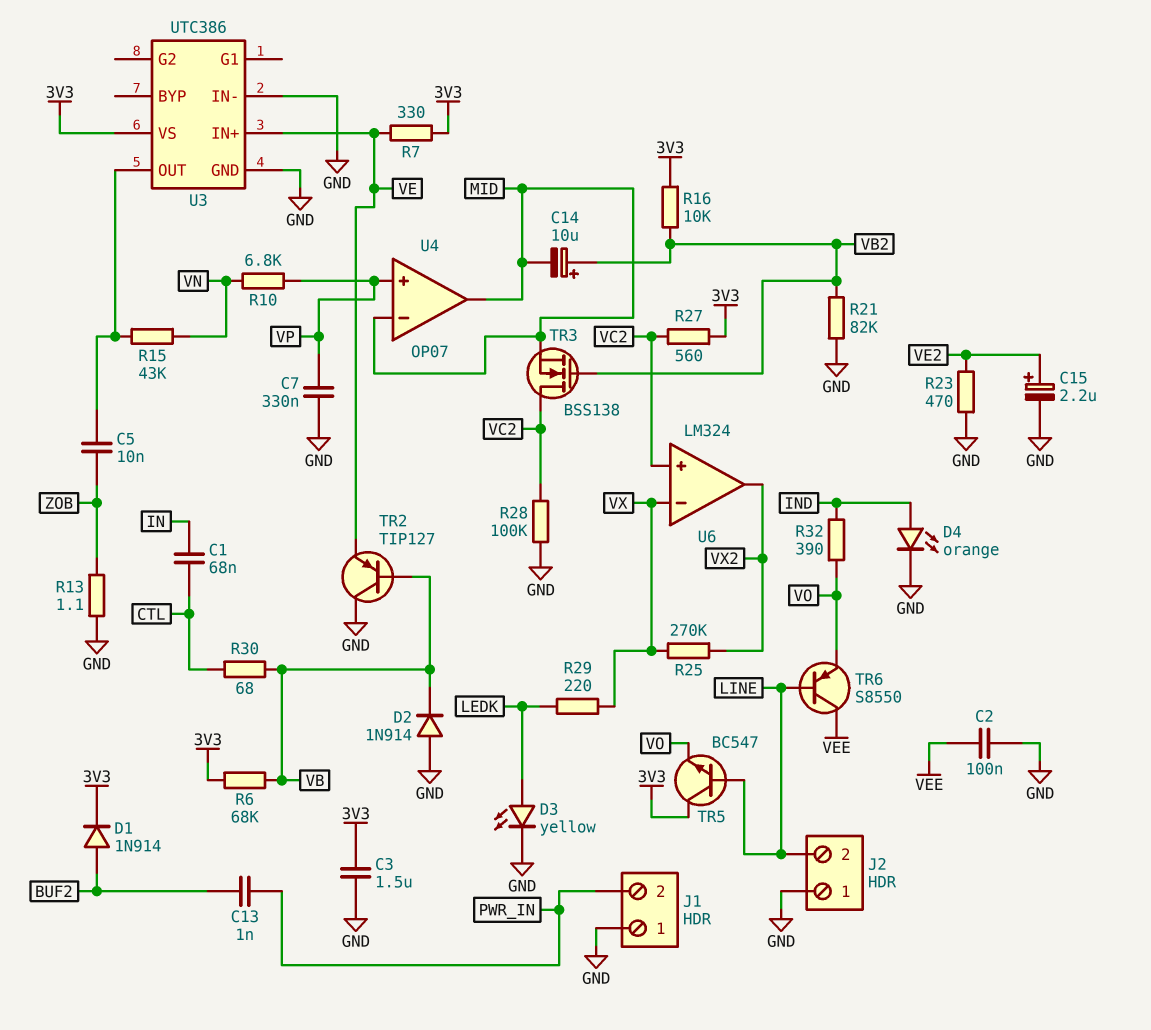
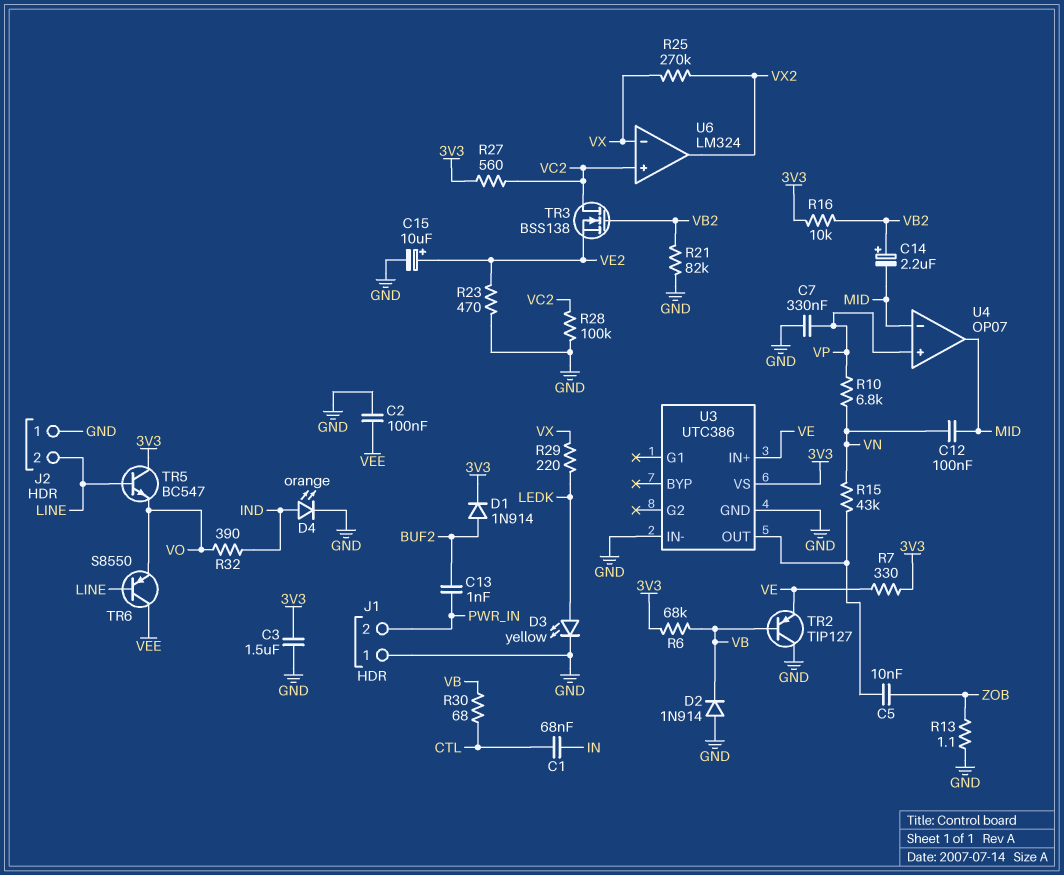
C12: none -> 100nF (MID, VN)
C14: 10uF (plus VB2, minus MID) -> 2.2uF (plus VB2, minus MID)
C15: 2.2uF (plus VE2, minus GND) -> 10uF (plus VE2, minus GND)
TR3: NMOS BSS138 (G VB2, D VC2, S MID) -> NMOS BSS138 (G VB2, D VC2, S VE2)

